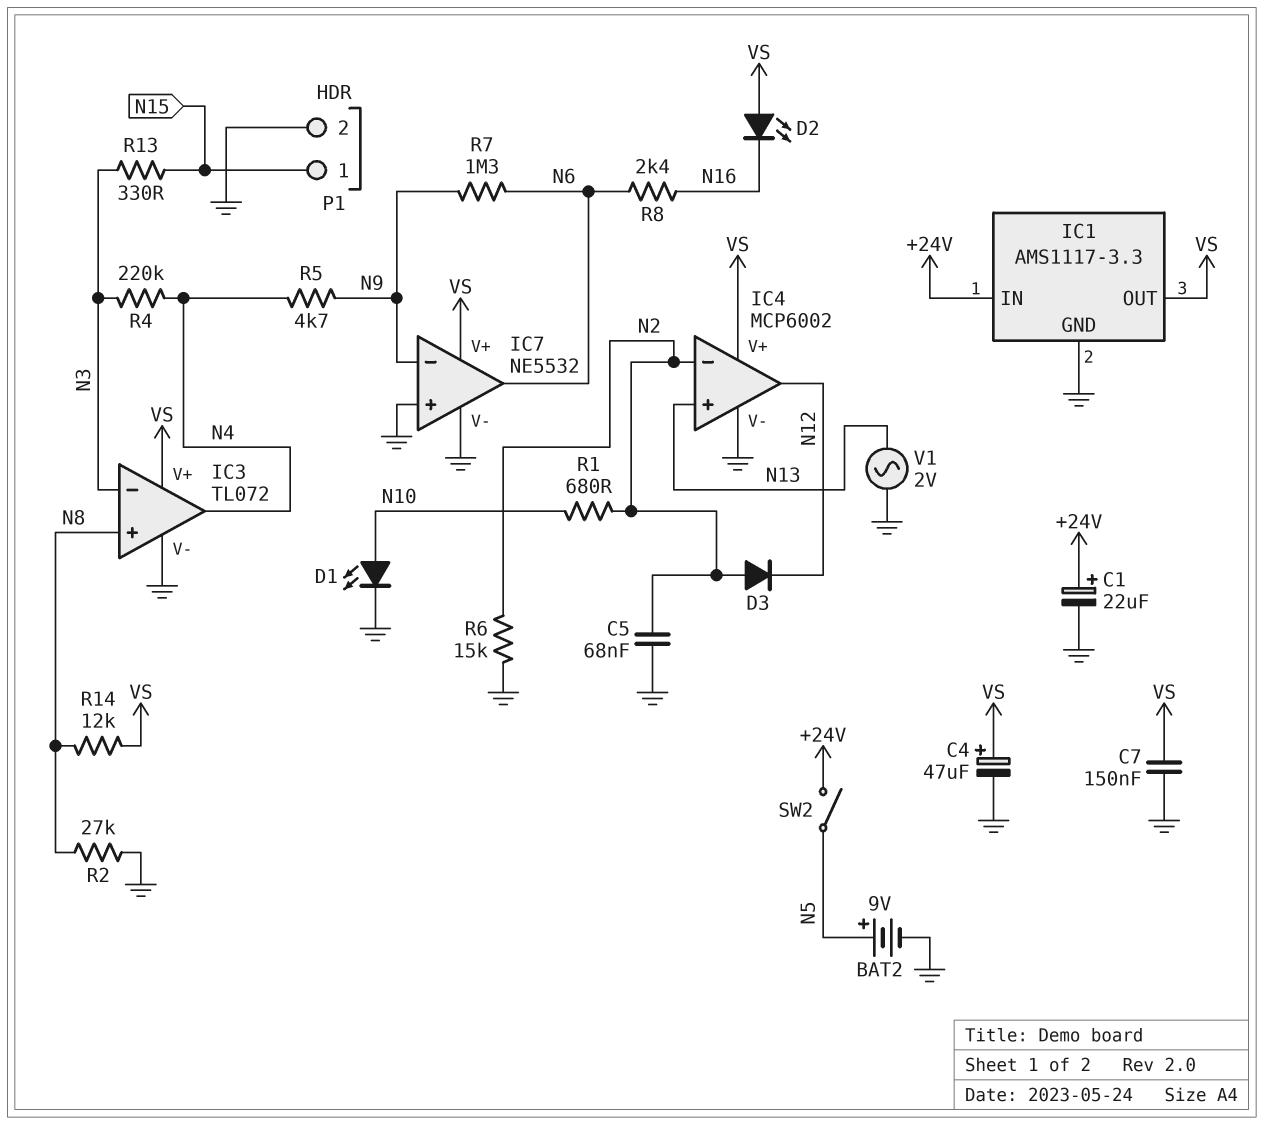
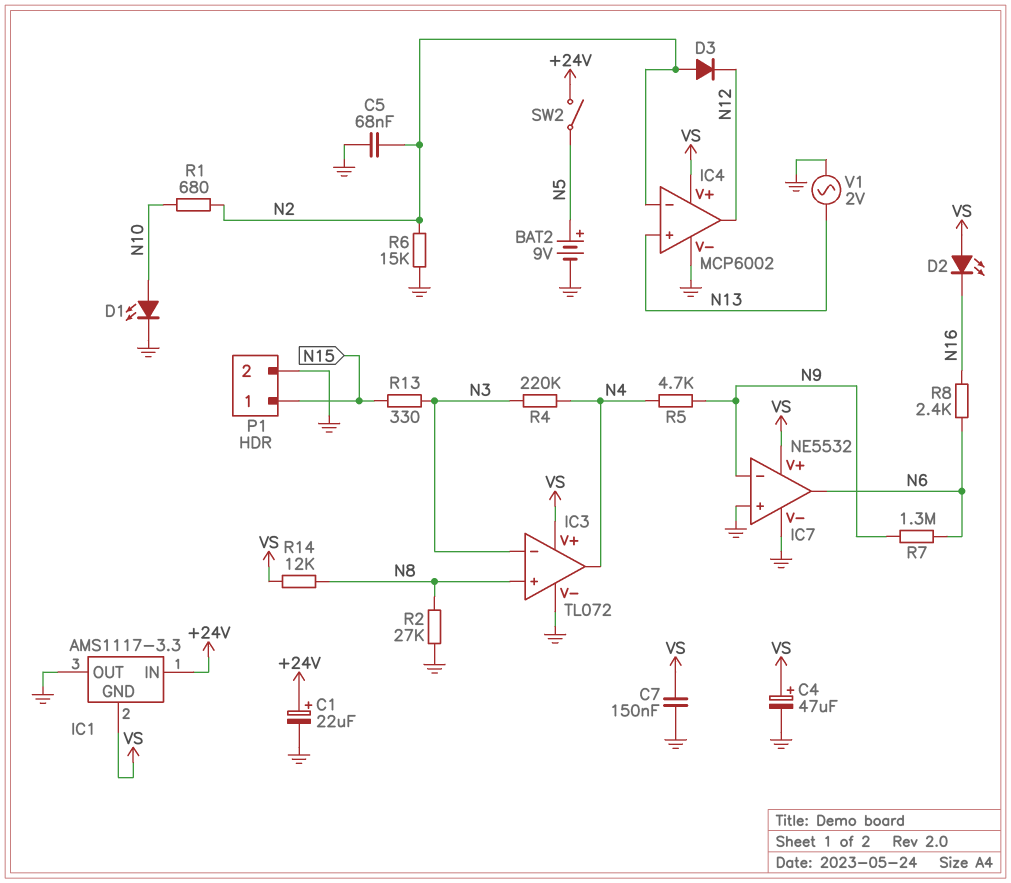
IC1 pin GND: GND -> VS
IC1 pin OUT: VS -> GND

